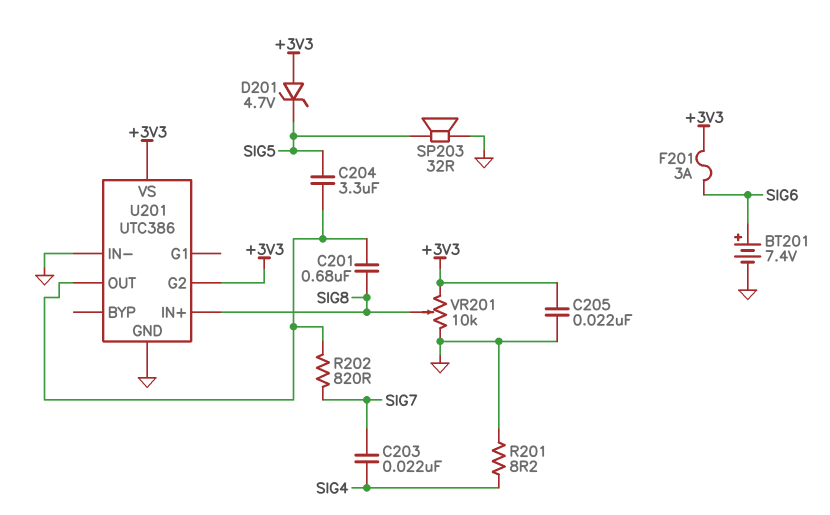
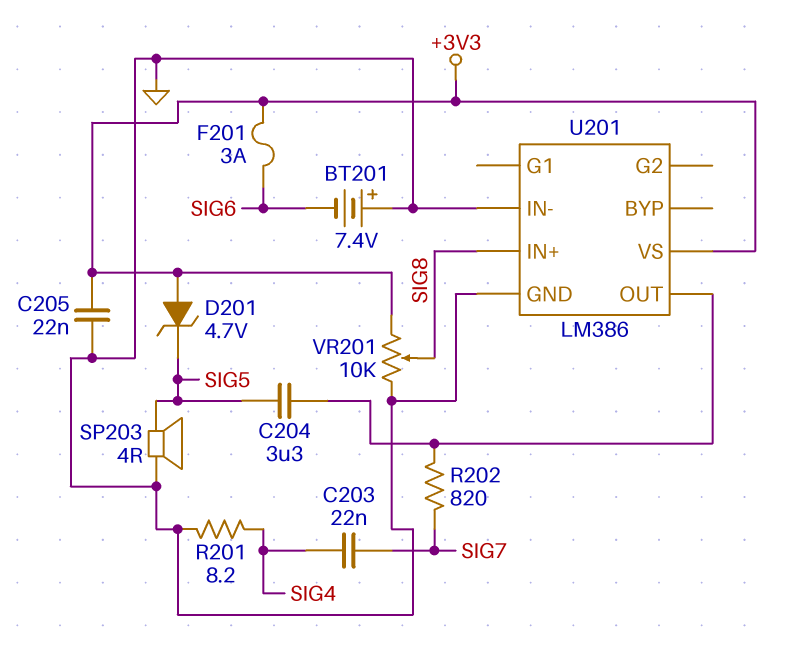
BT201: 7.4V (plus SIG6, minus GND) -> 7.4V (plus GND, minus SIG6)
C201: 680nF (SIG8, U201/OUT) -> none
SP203: speaker 32R (GND, SIG5) -> speaker 4R (GND, SIG5)
U201: UTC386 -> LM386
U201 pin G2: +3V3 -> none

